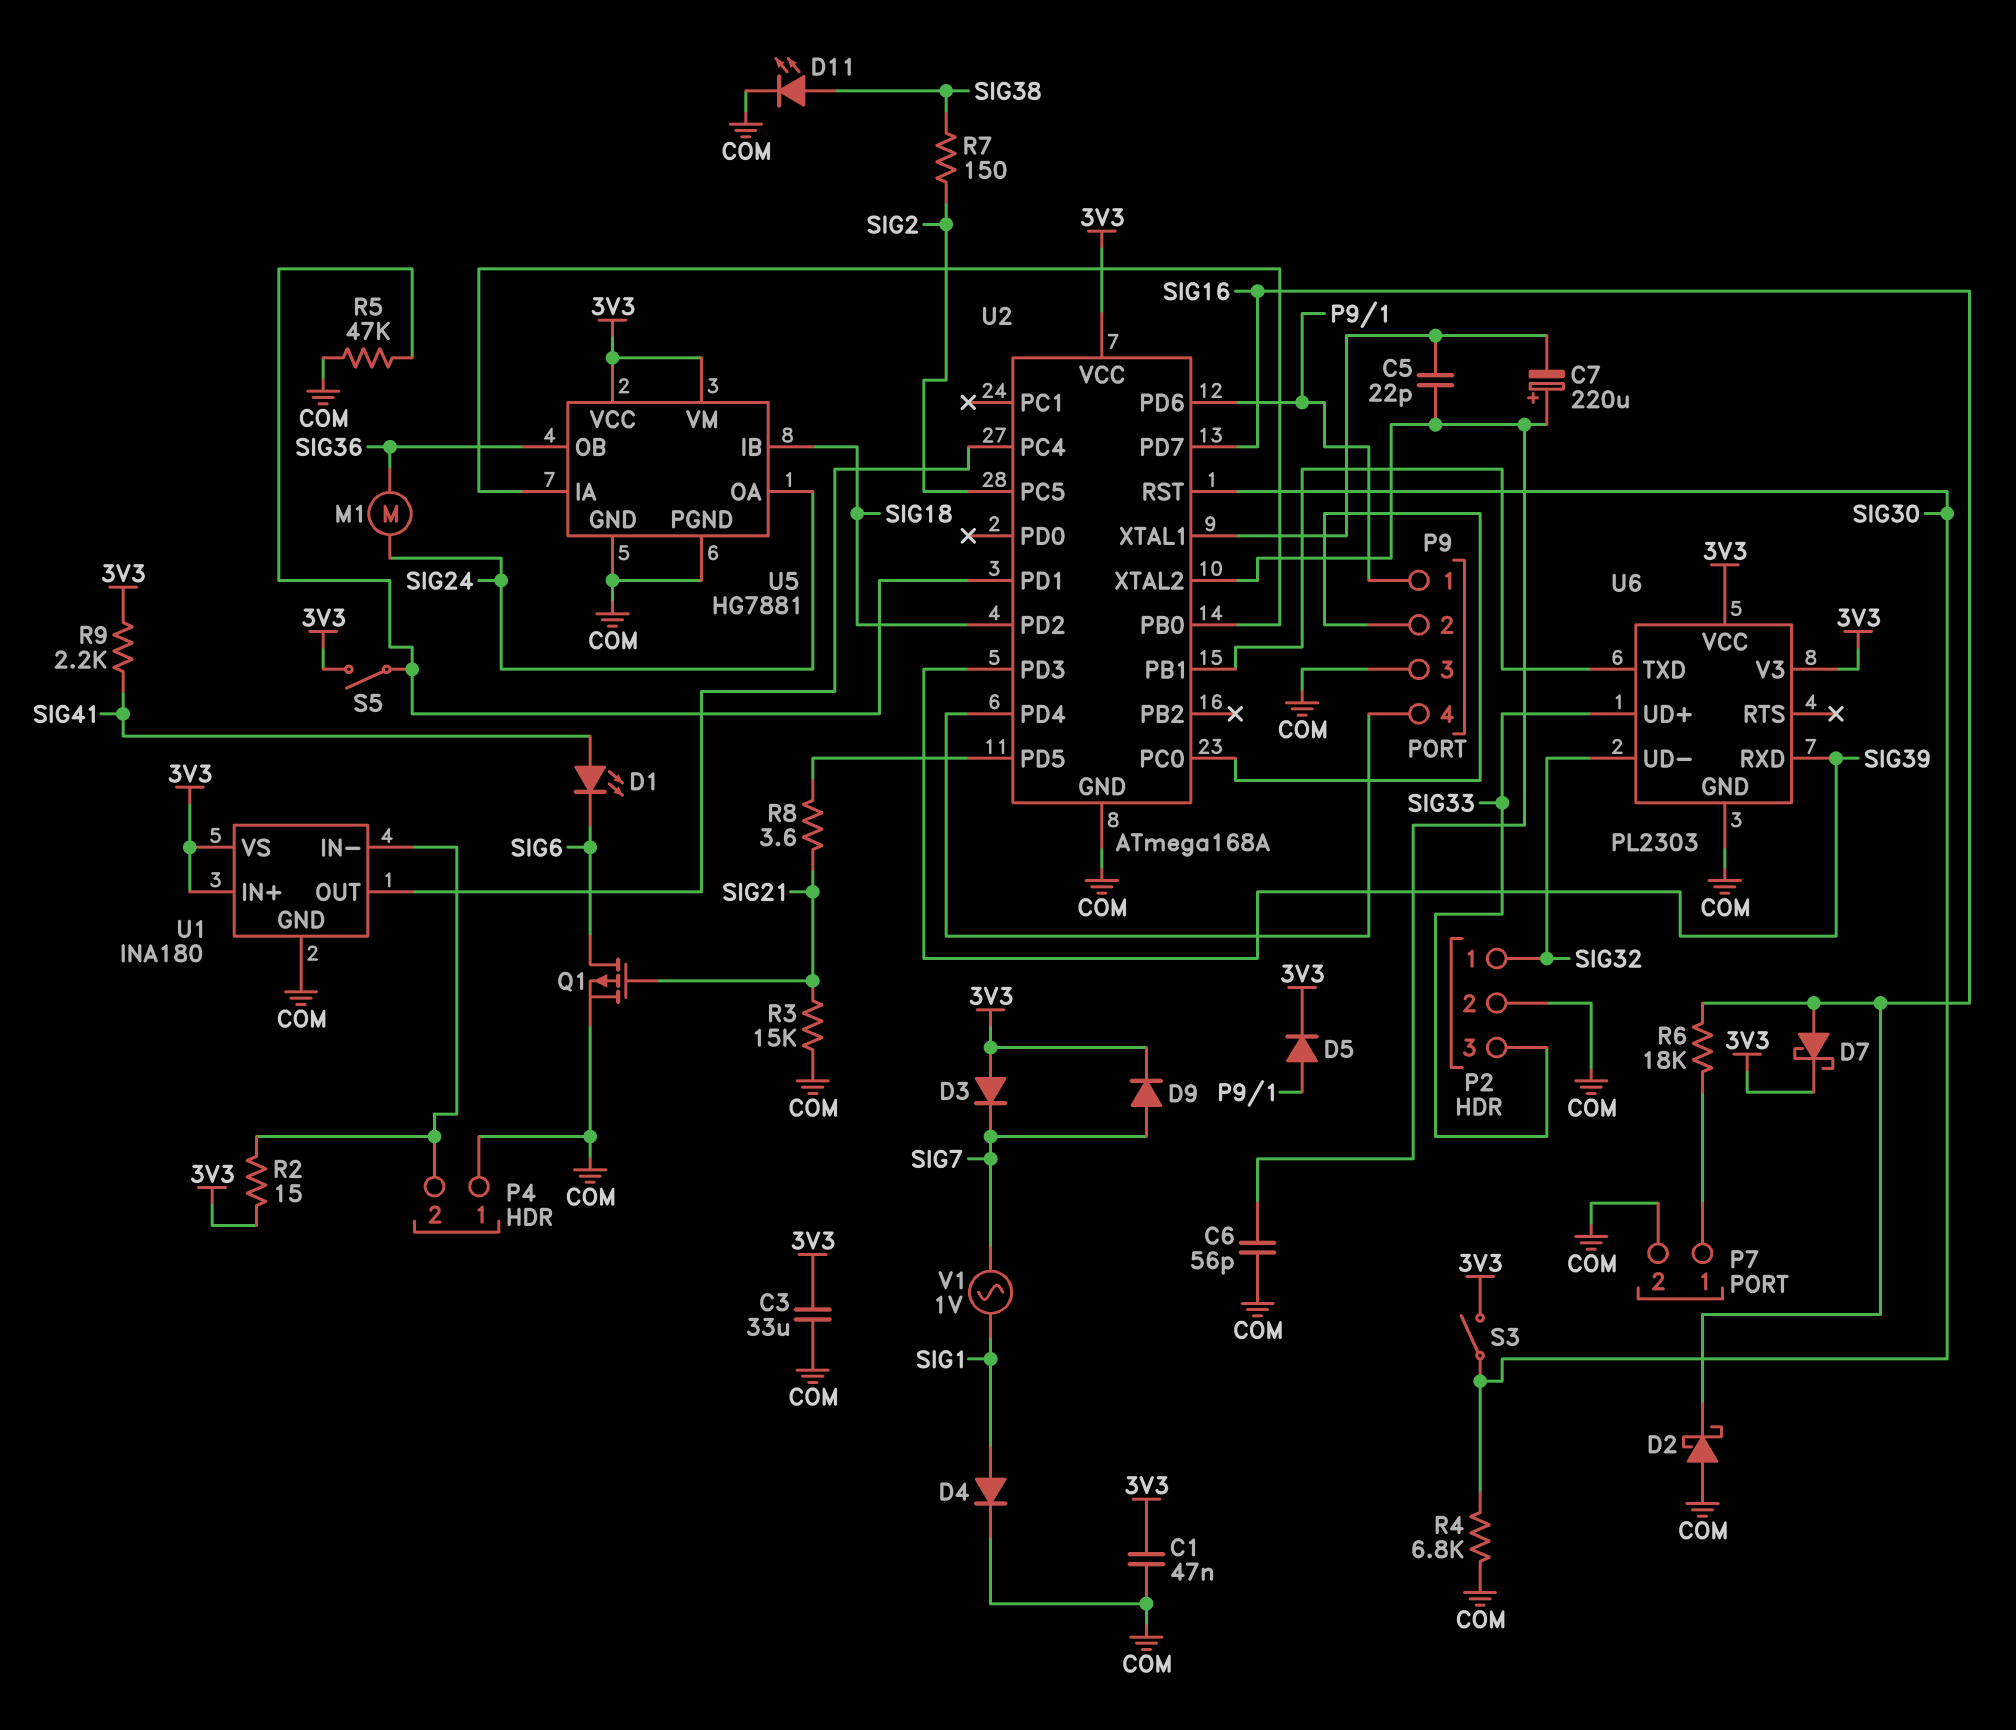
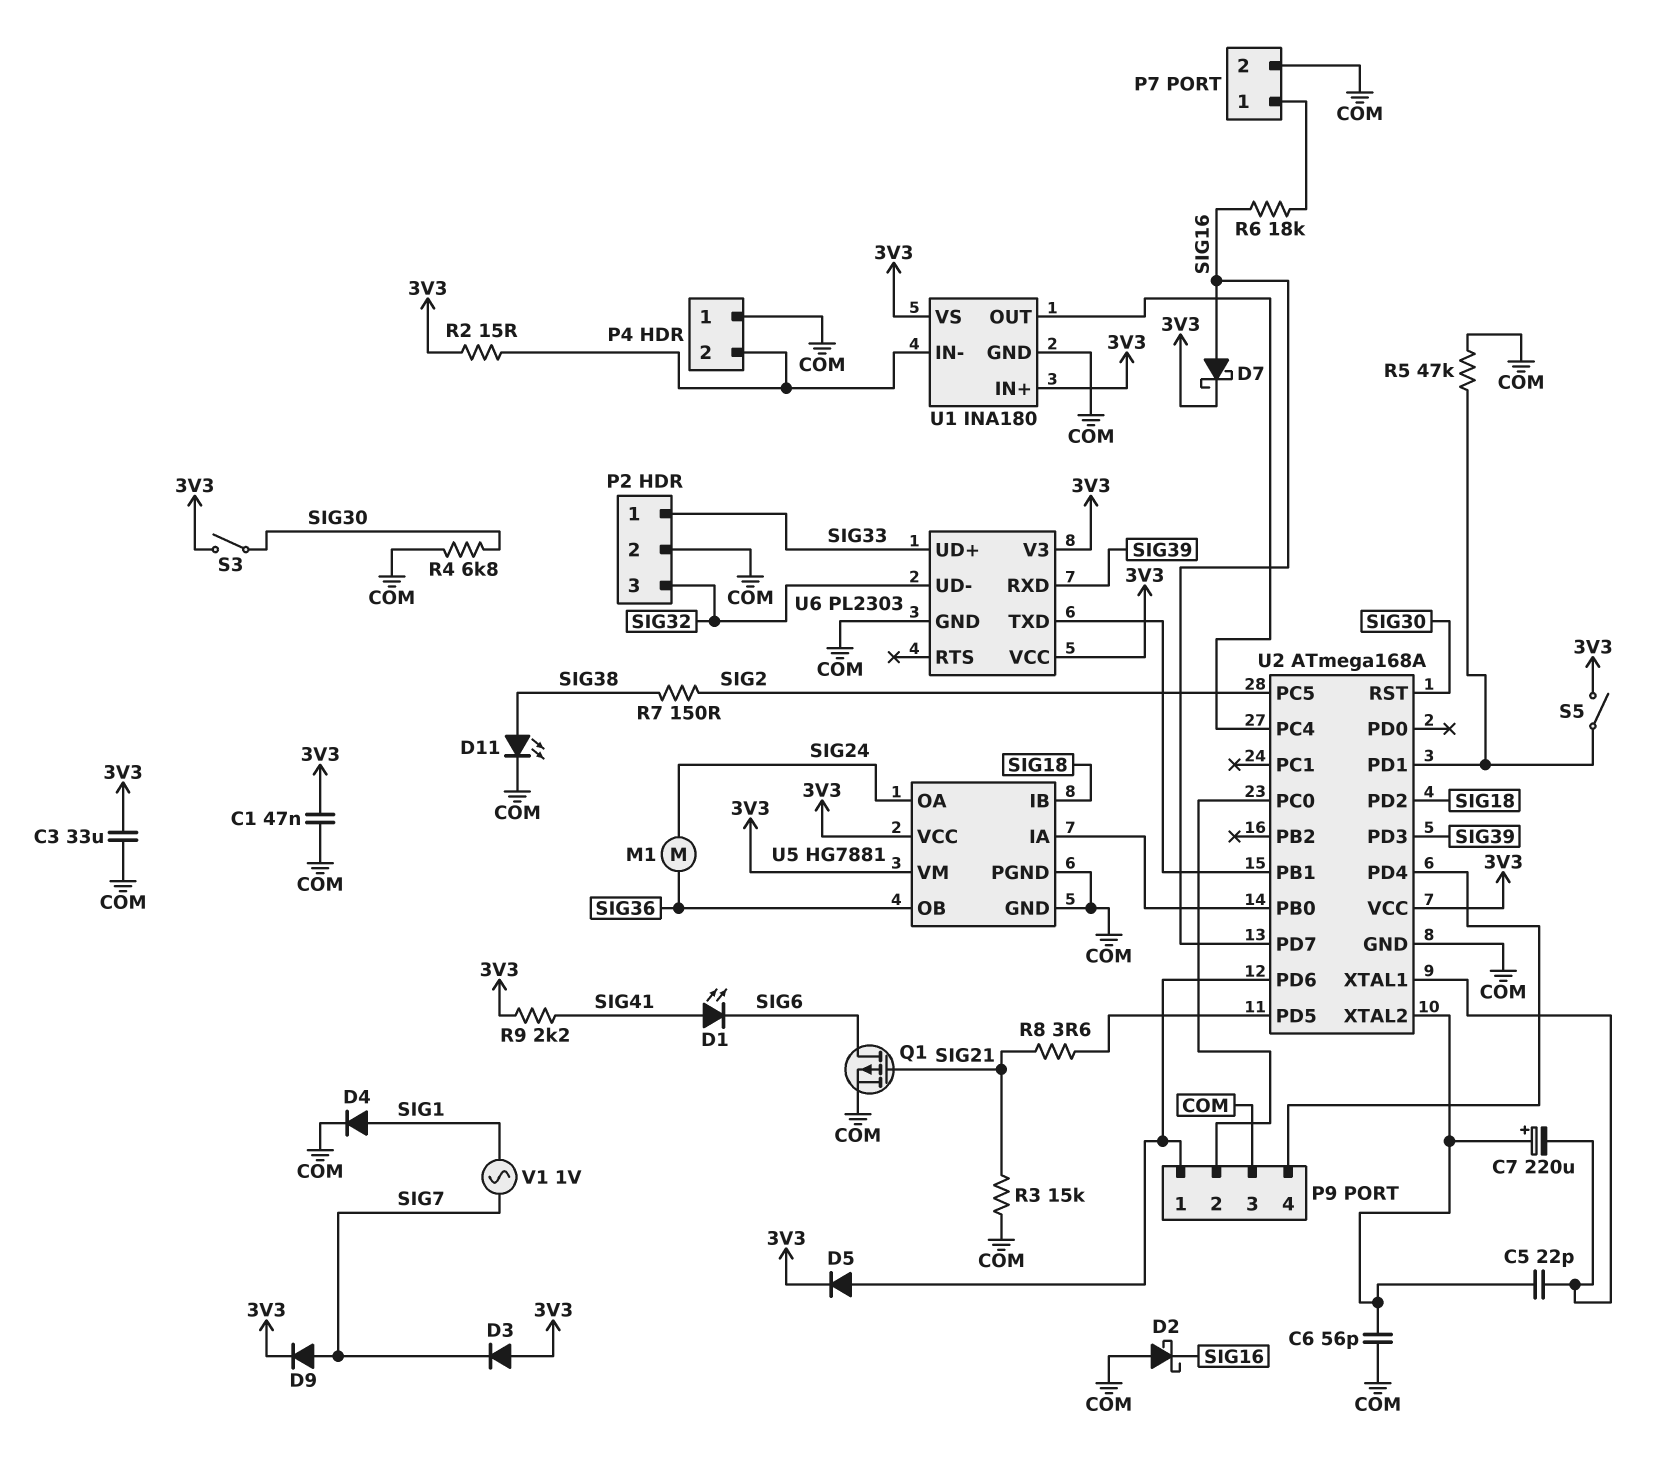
P2 pin 1: SIG32 -> SIG33
P2 pin 3: SIG33 -> SIG32

